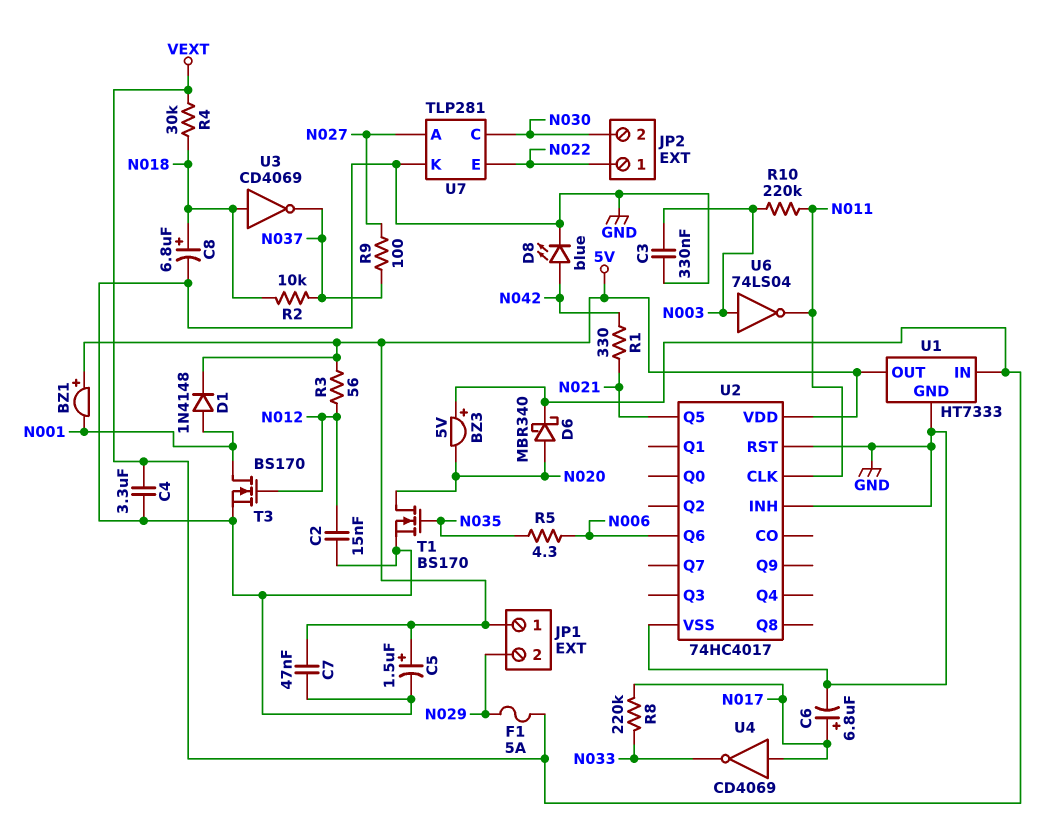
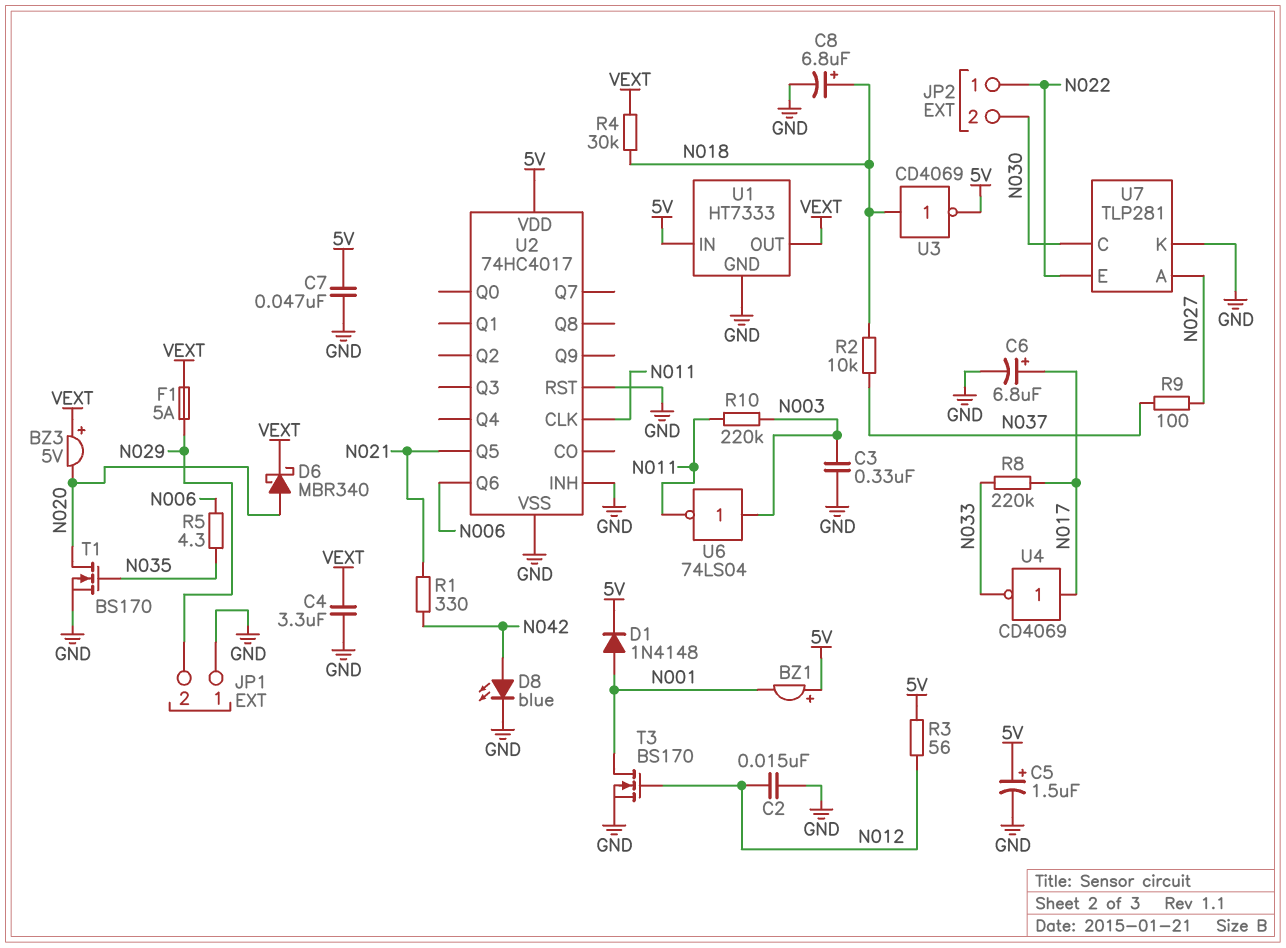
JP1 pin 1: 5V -> GND
U1 pin IN: VEXT -> 5V
U1 pin OUT: 5V -> VEXT
U3: NOT CD4069 (in N018, out N037) -> NOT CD4069 (in N018, out 5V)

